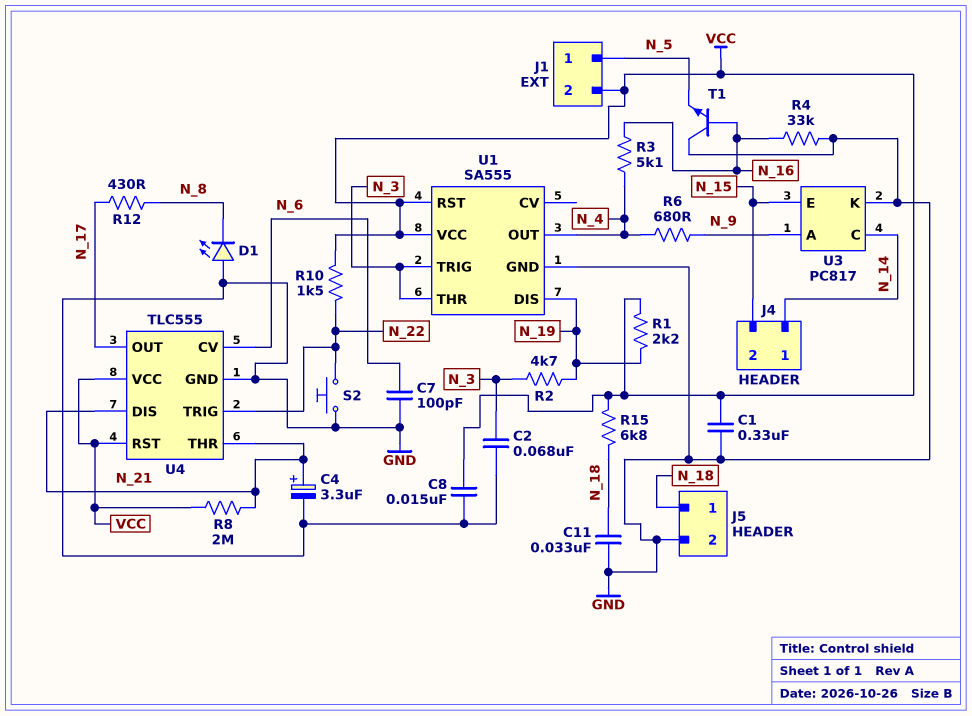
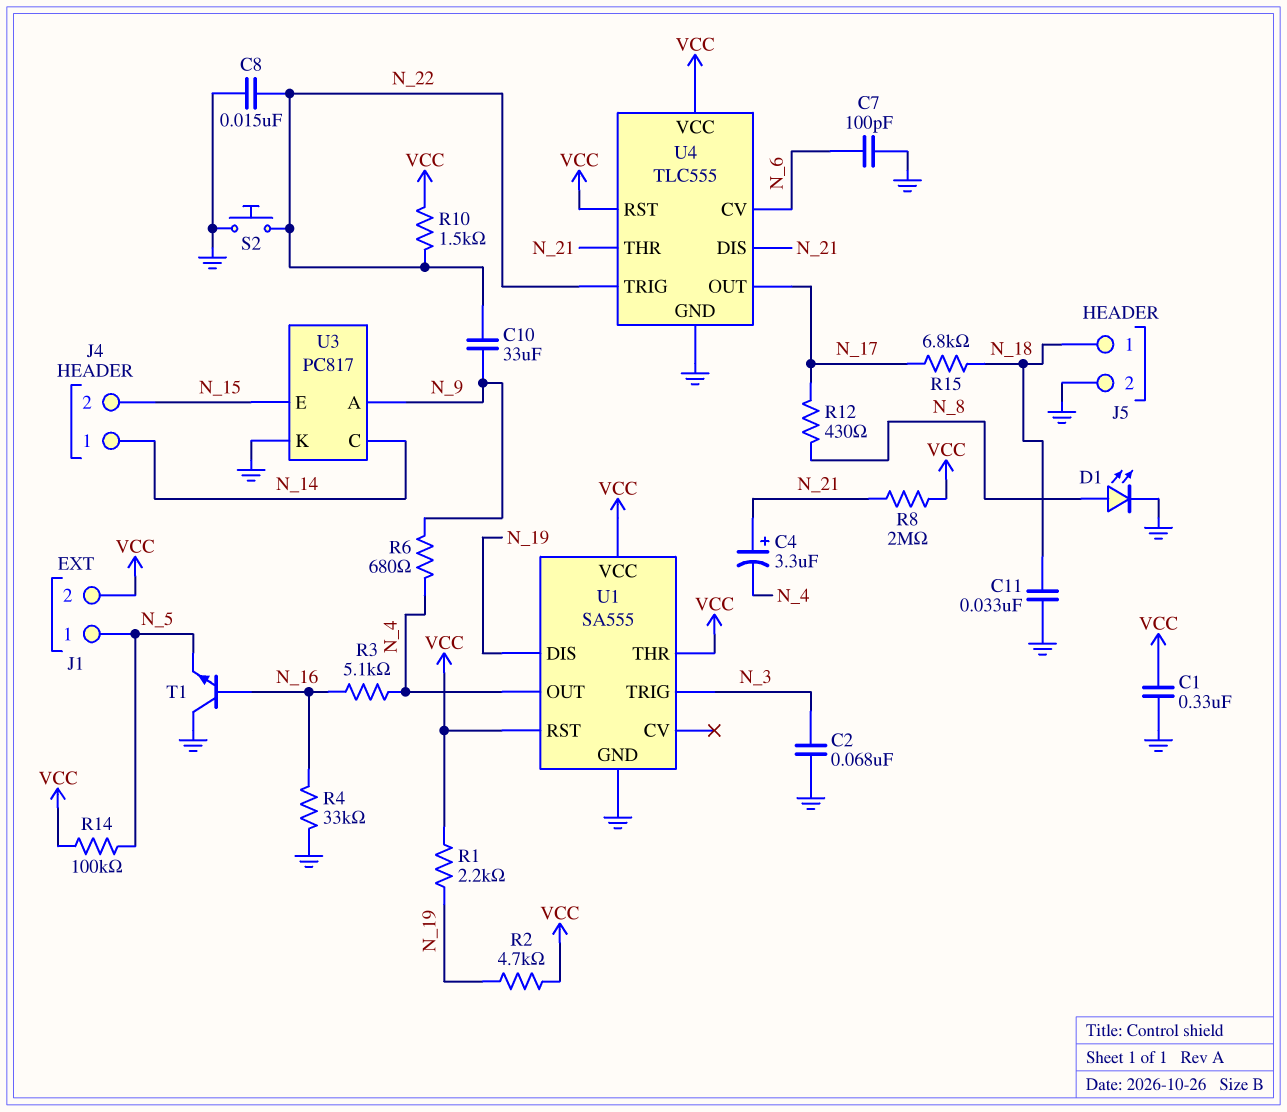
C4: 3.3uF (plus N_21, minus GND) -> 3.3uF (plus N_21, minus N_4)
C8: 15nF (GND, VCC) -> 15nF (GND, N_22)
C10: none -> 33uF (N_9, N_22)
D1: LED (A GND, K N_8) -> LED (A N_8, K GND)
R2: 4.7k (N_3, N_19) -> 4.7k (N_19, VCC)
R14: none -> 100k (N_5, VCC)
R15: 6.8k (N_18, VCC) -> 6.8k (N_17, N_18)
U1 pin THR: N_3 -> VCC

